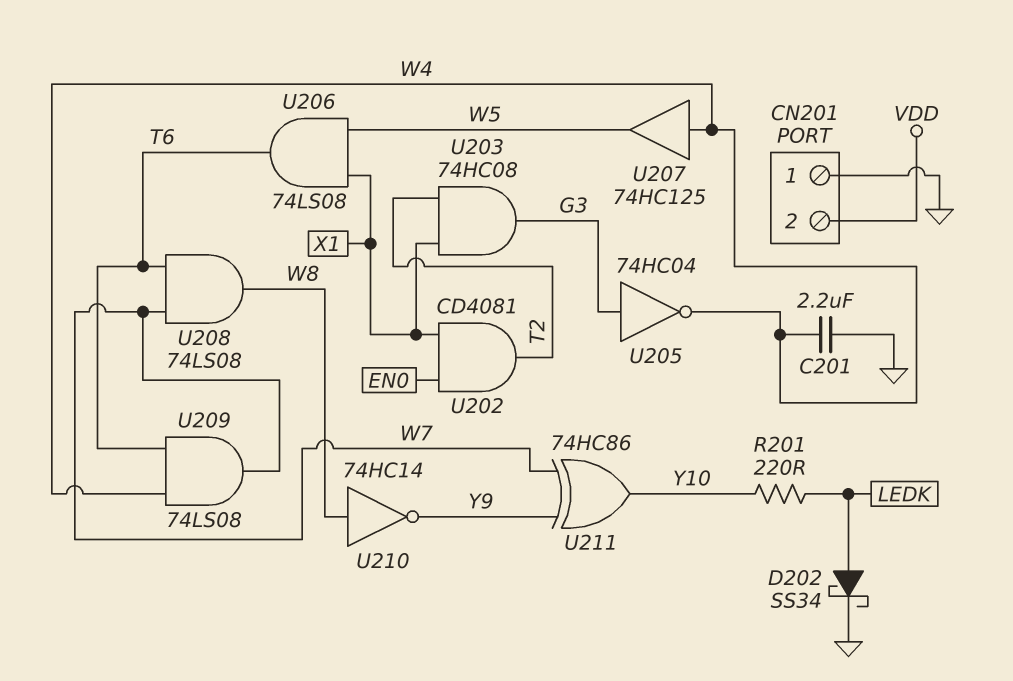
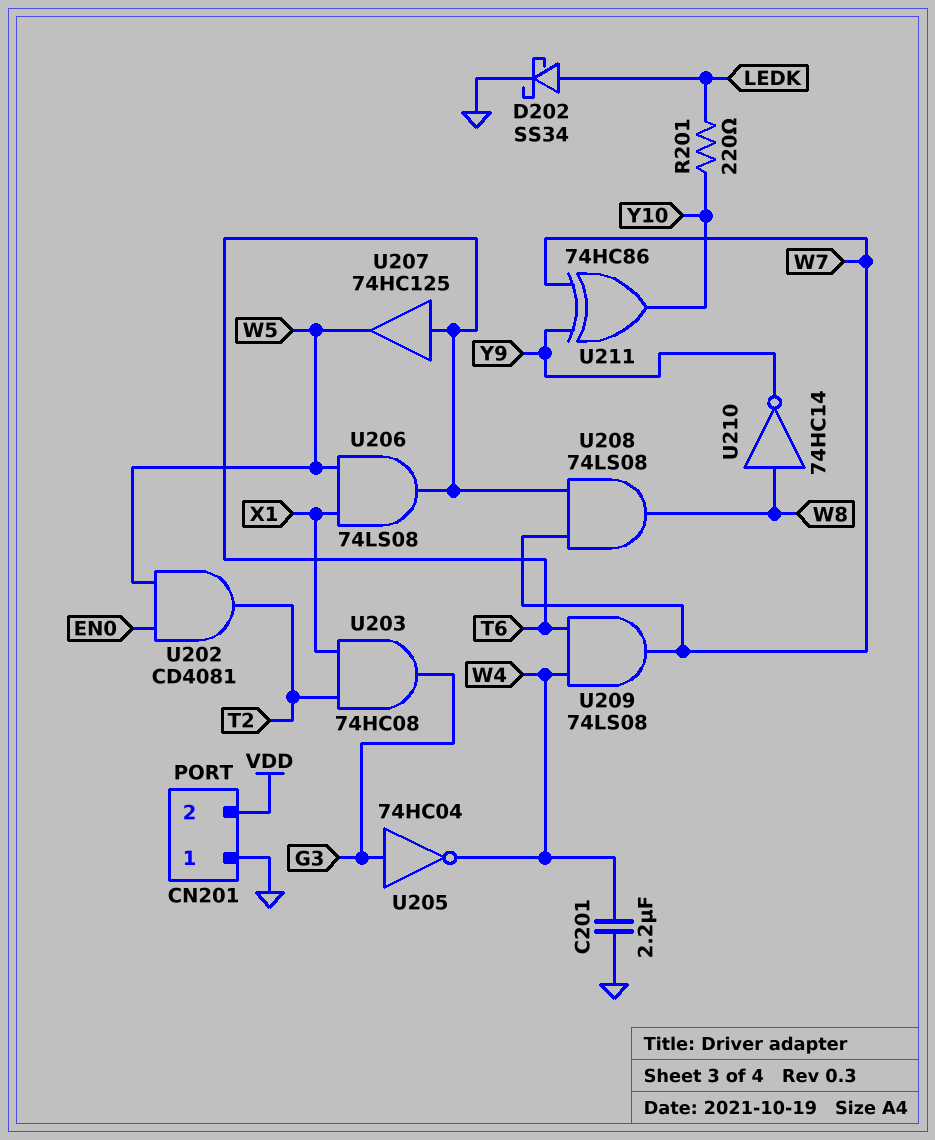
U202: AND CD4081 (in EN0, in X1, out T2) -> AND CD4081 (in EN0, in W5, out T2)
U207: buffer 74HC125 (in W4, out W5) -> buffer 74HC125 (in T6, out W5)

